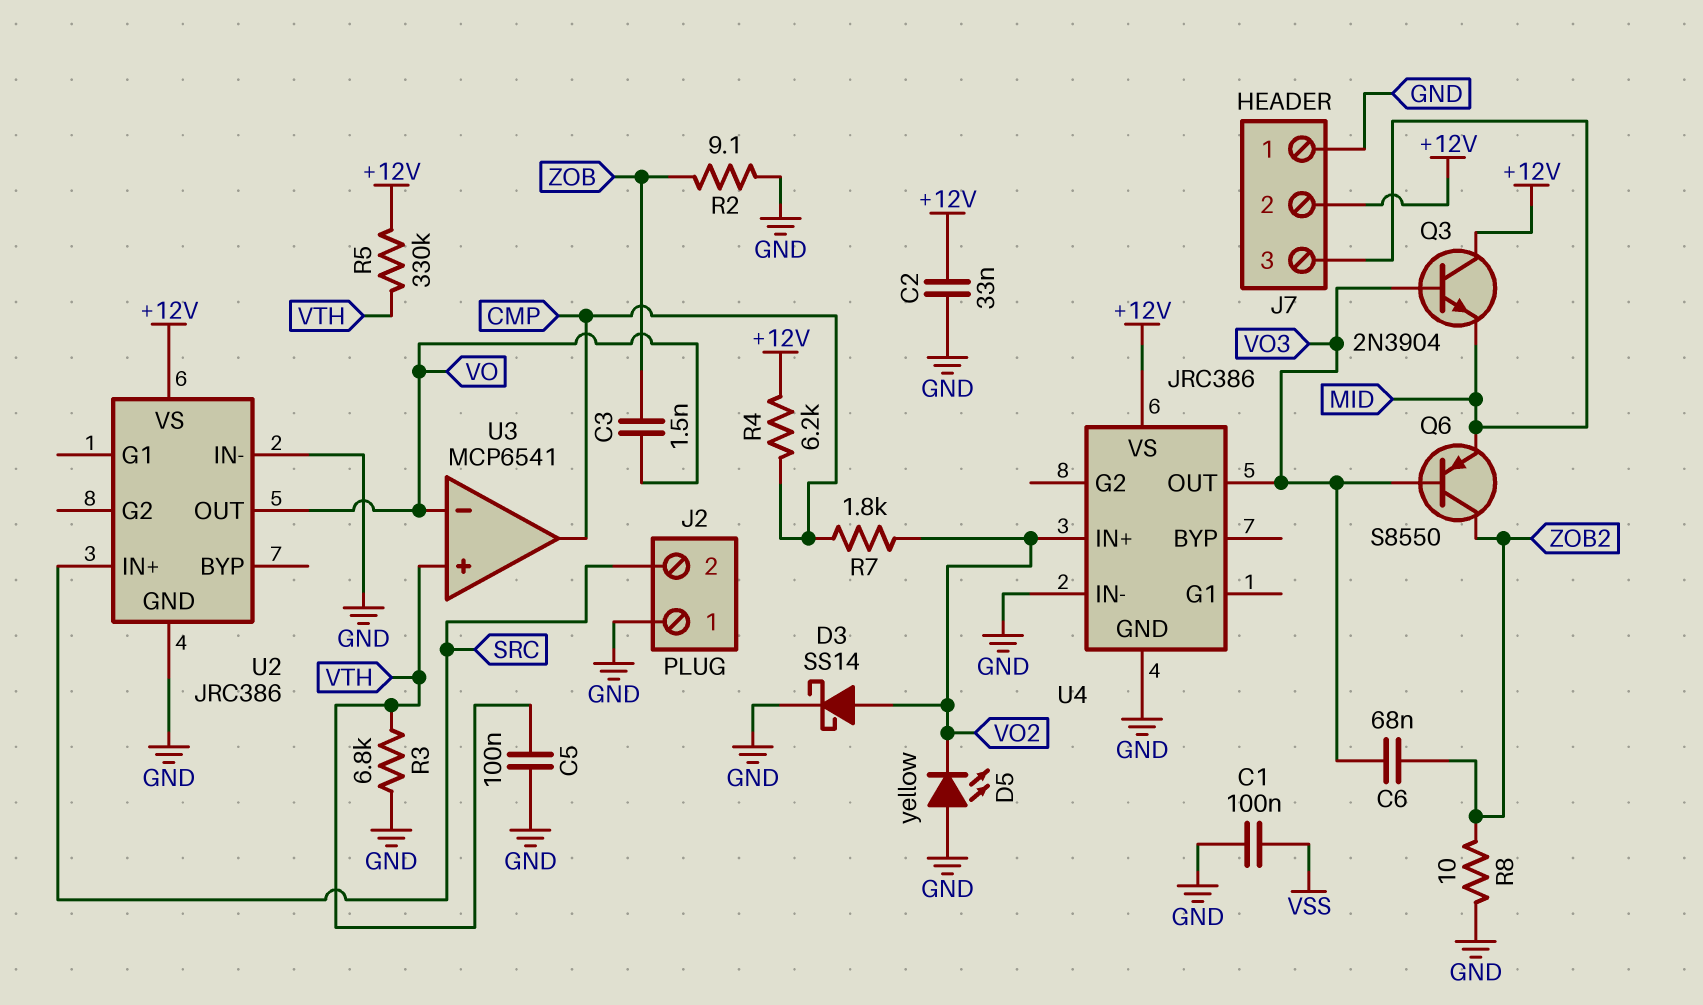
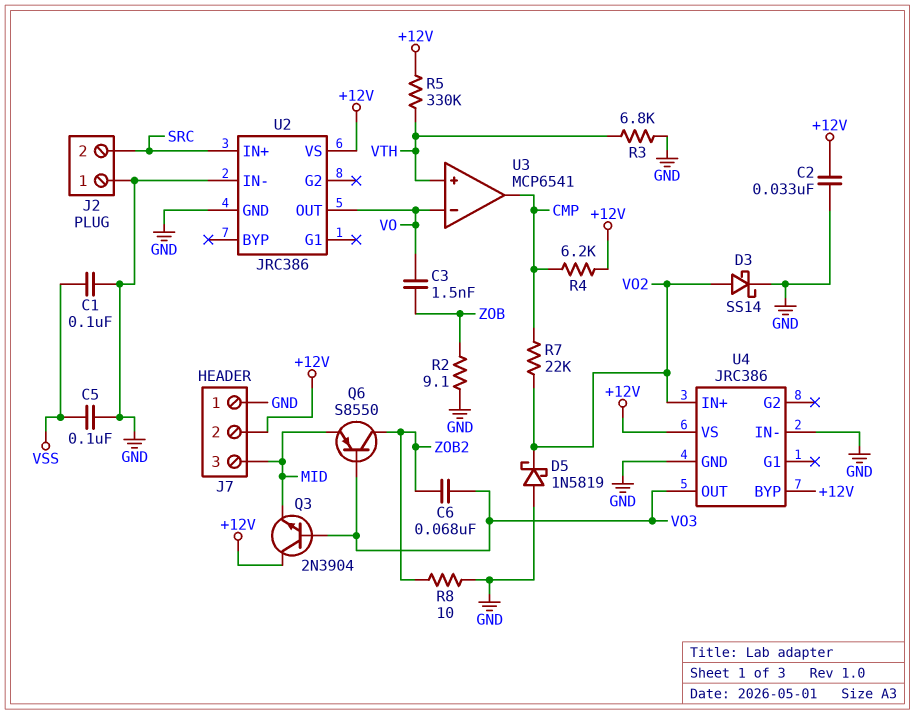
C5: 100nF (GND, VTH) -> 100nF (GND, VSS)
D5: LED yellow (A GND, K VO2) -> schottky 1N5819 (A GND, K VO2)
R7: 1.8k (CMP, VO2) -> 22k (CMP, VO2)
U4 pin BYP: none -> +12V

